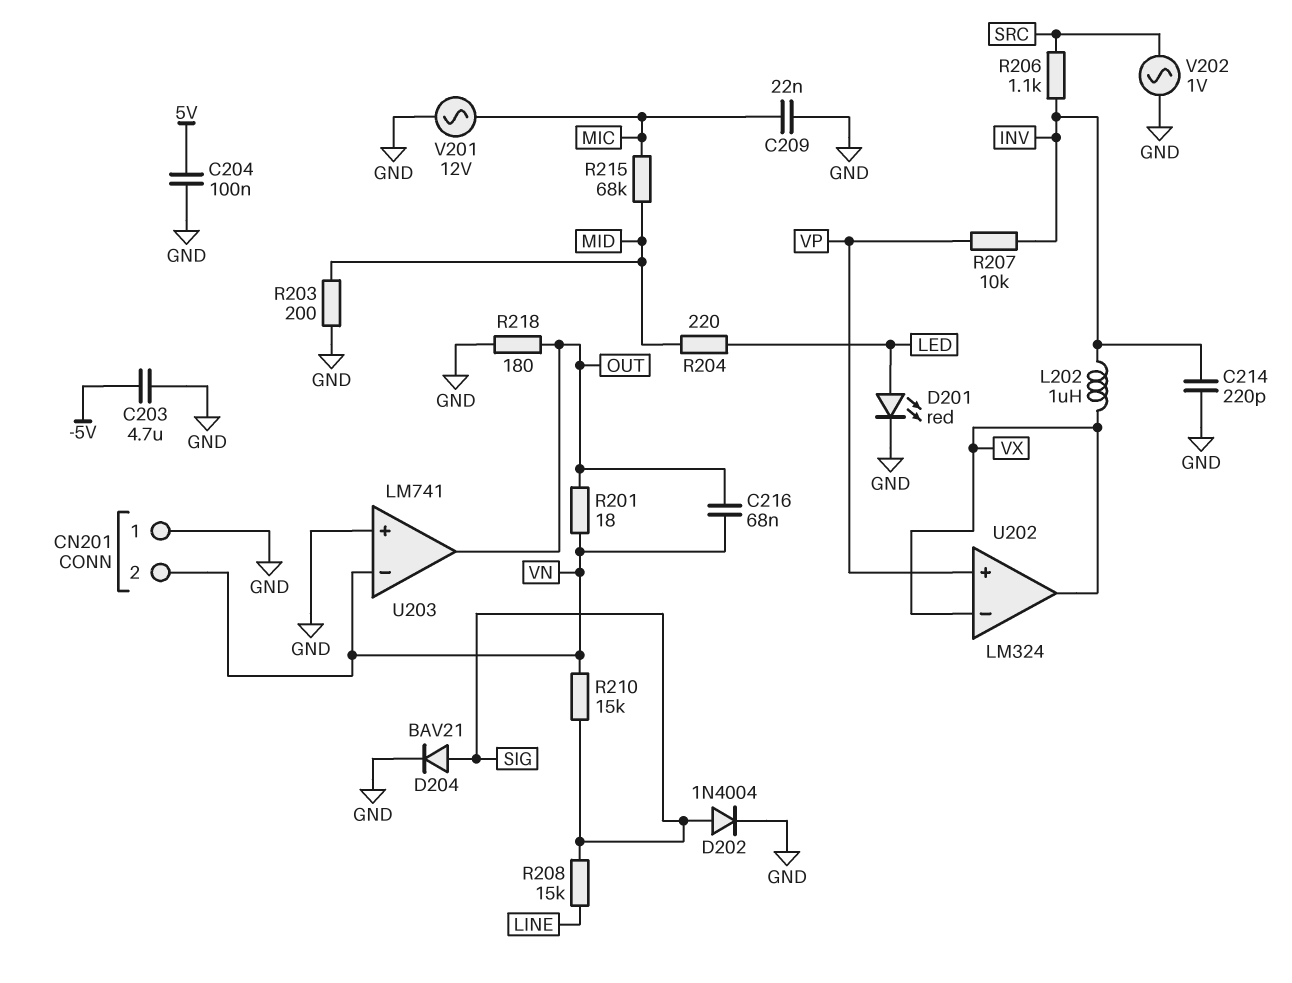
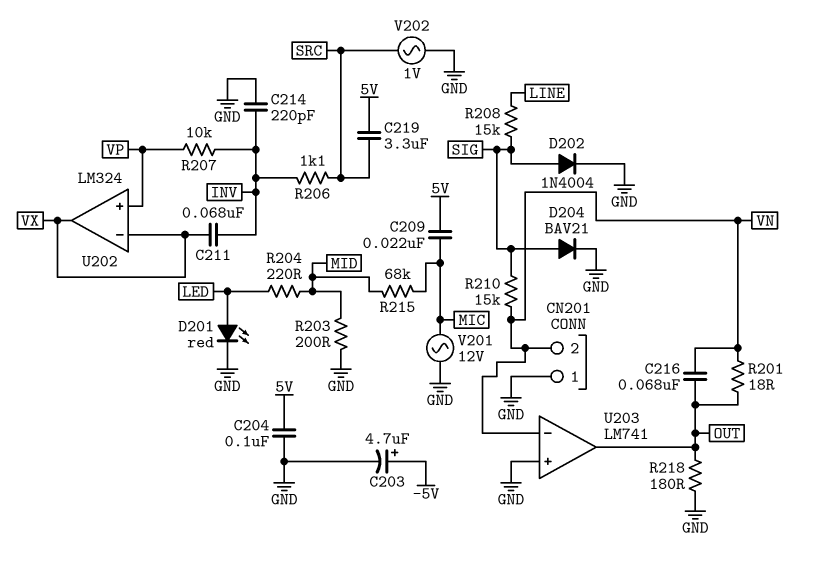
C203: 4.7uF (-5V, GND) -> 4.7uF (plus -5V, minus GND)
C209: 22nF (GND, MIC) -> 22nF (5V, MIC)
C211: none -> 68nF (INV, VX)
C219: none -> 3.3uF (5V, SRC)
L202: 1uH (INV, VX) -> none

